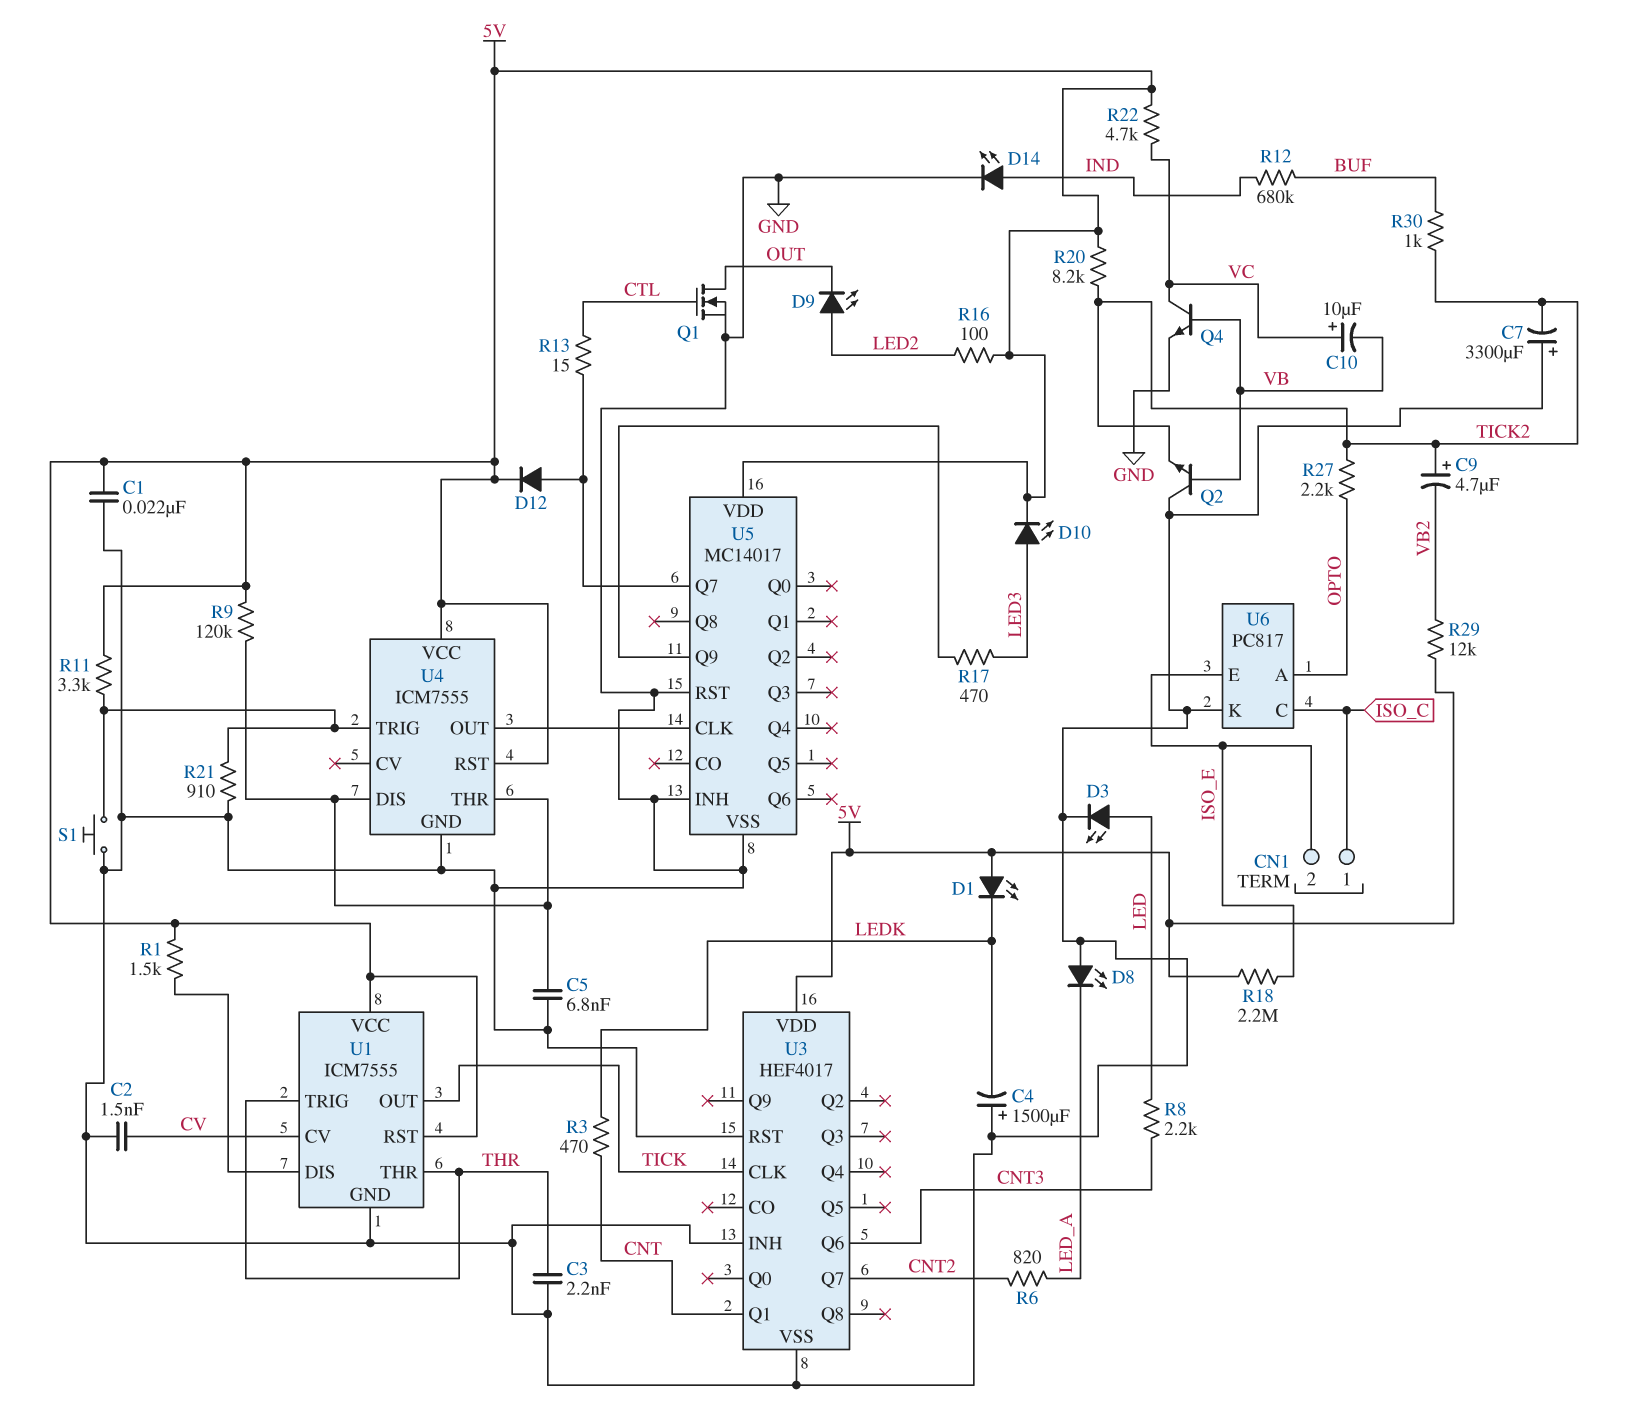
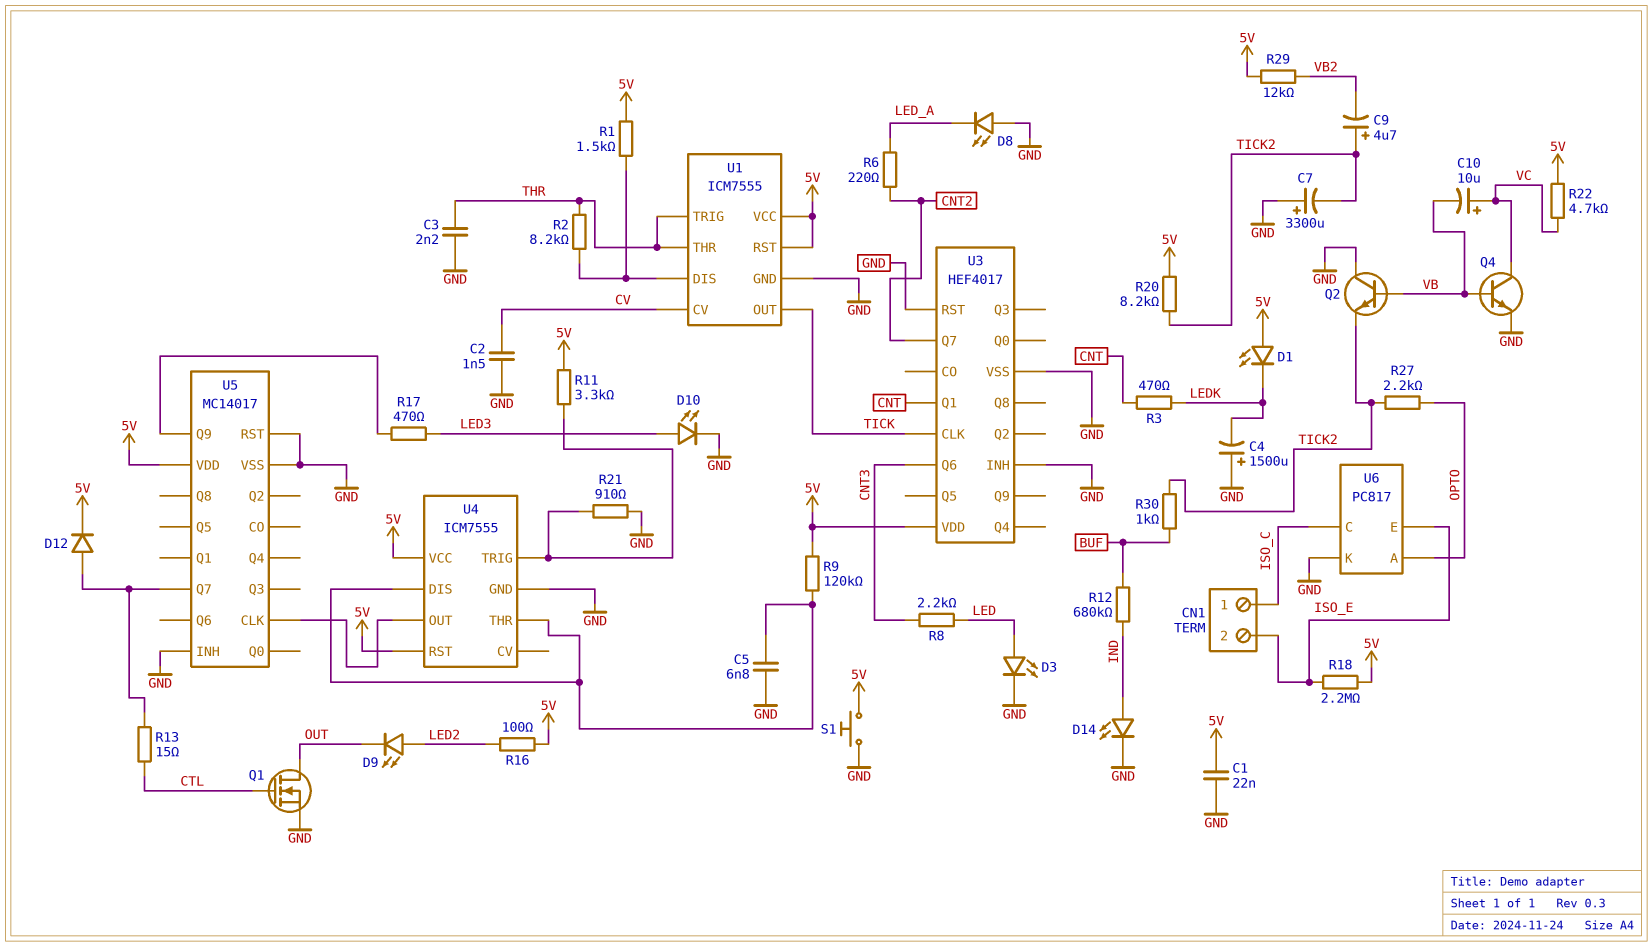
D10: LED (A LED3, K 5V) -> LED (A LED3, K GND)
R2: none -> 8.2k (THR, U1/DIS)
R6: 820 (CNT2, LED_A) -> 220 (CNT2, LED_A)
S1: button (GND, U4/TRIG) -> button (5V, GND)

